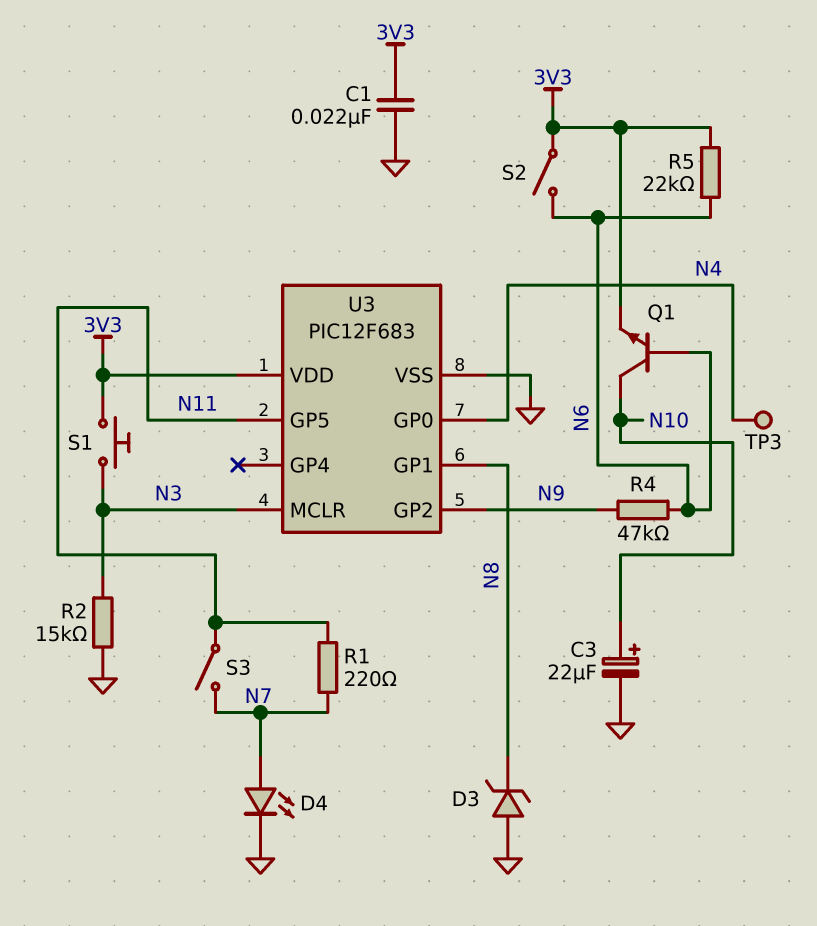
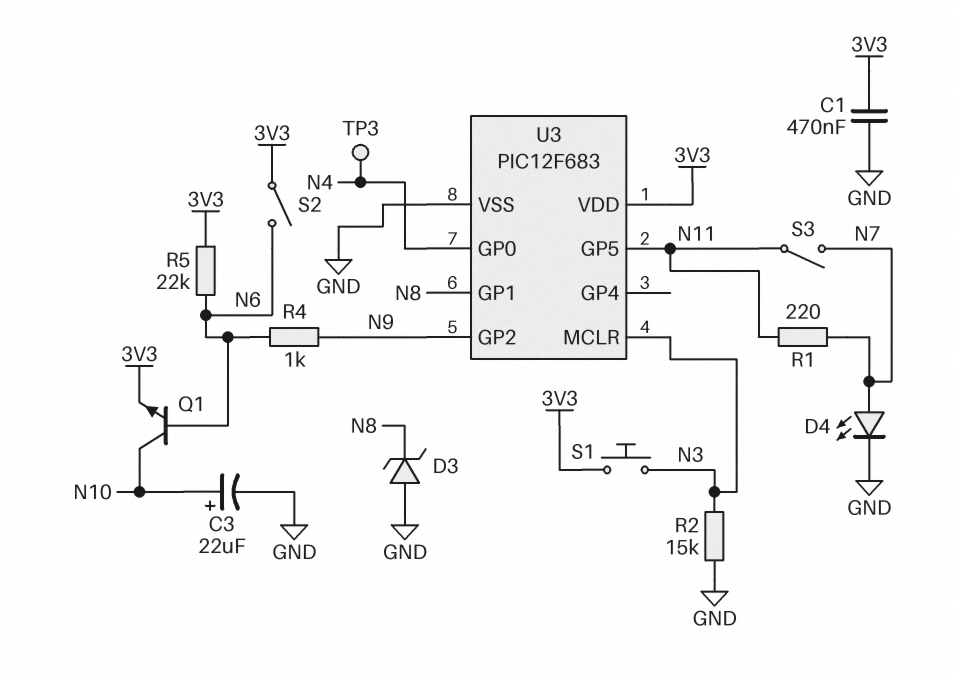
C1: 22nF (3V3, GND) -> 470nF (3V3, GND)
R4: 47k (N6, N9) -> 1k (N6, N9)

